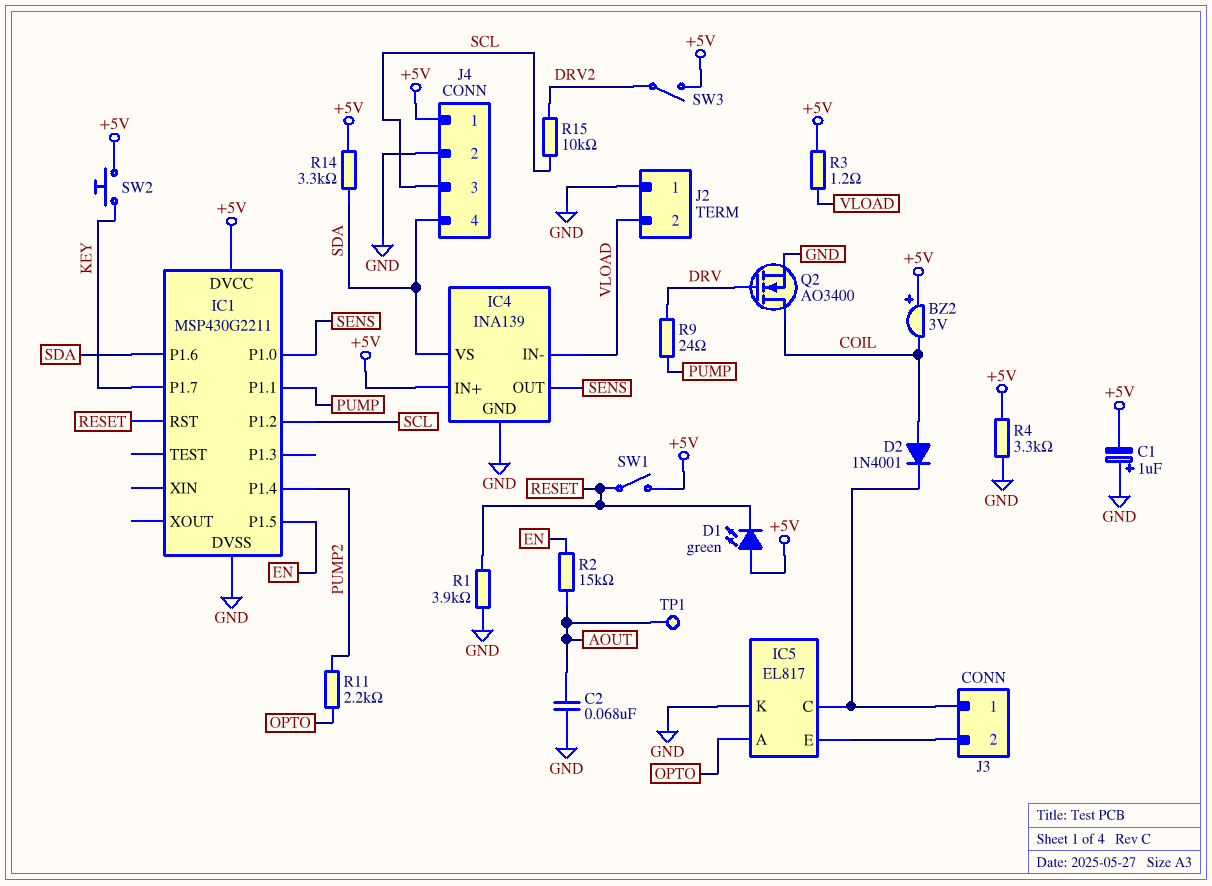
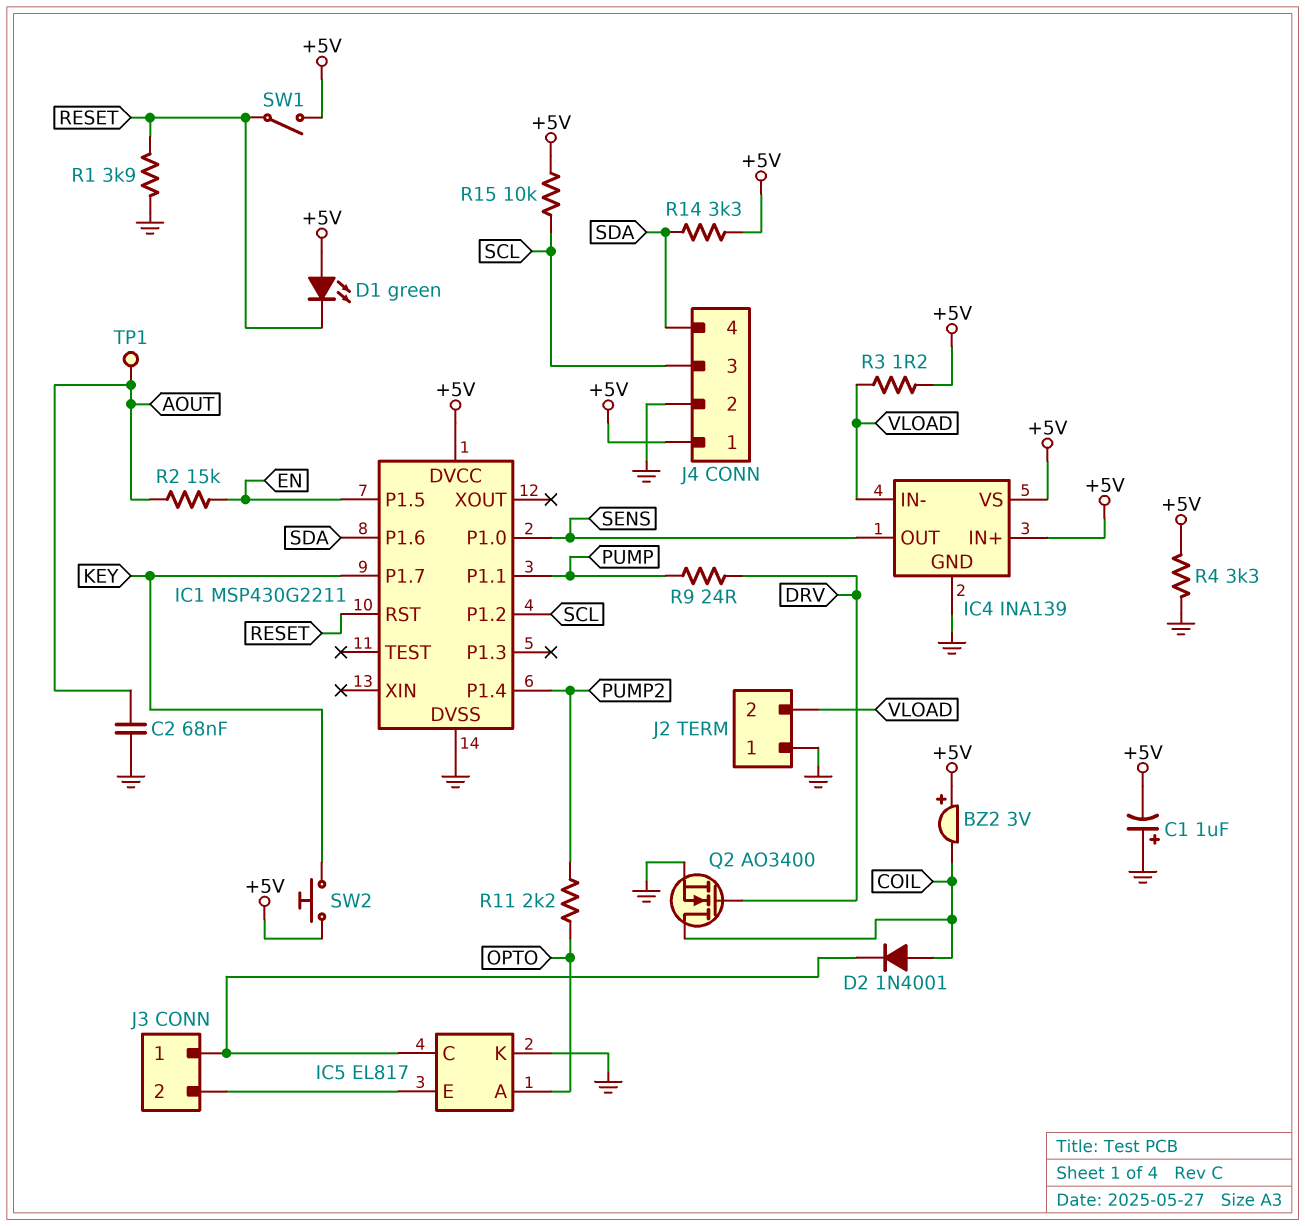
IC4 pin VS: SDA -> +5V
R15: 10k (DRV2, SCL) -> 10k (+5V, SCL)
SW3: switch (+5V, DRV2) -> none

